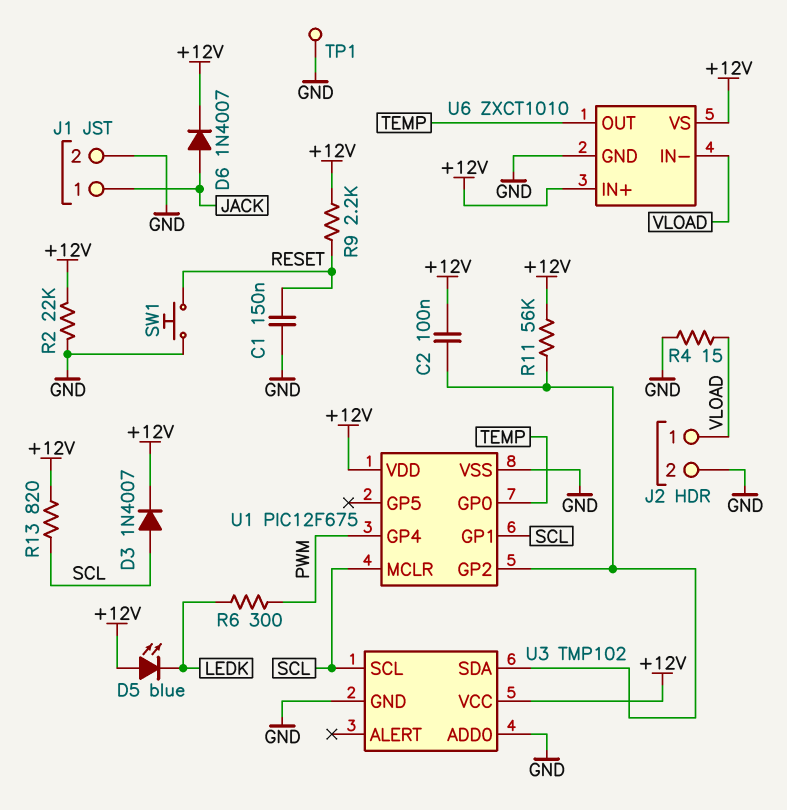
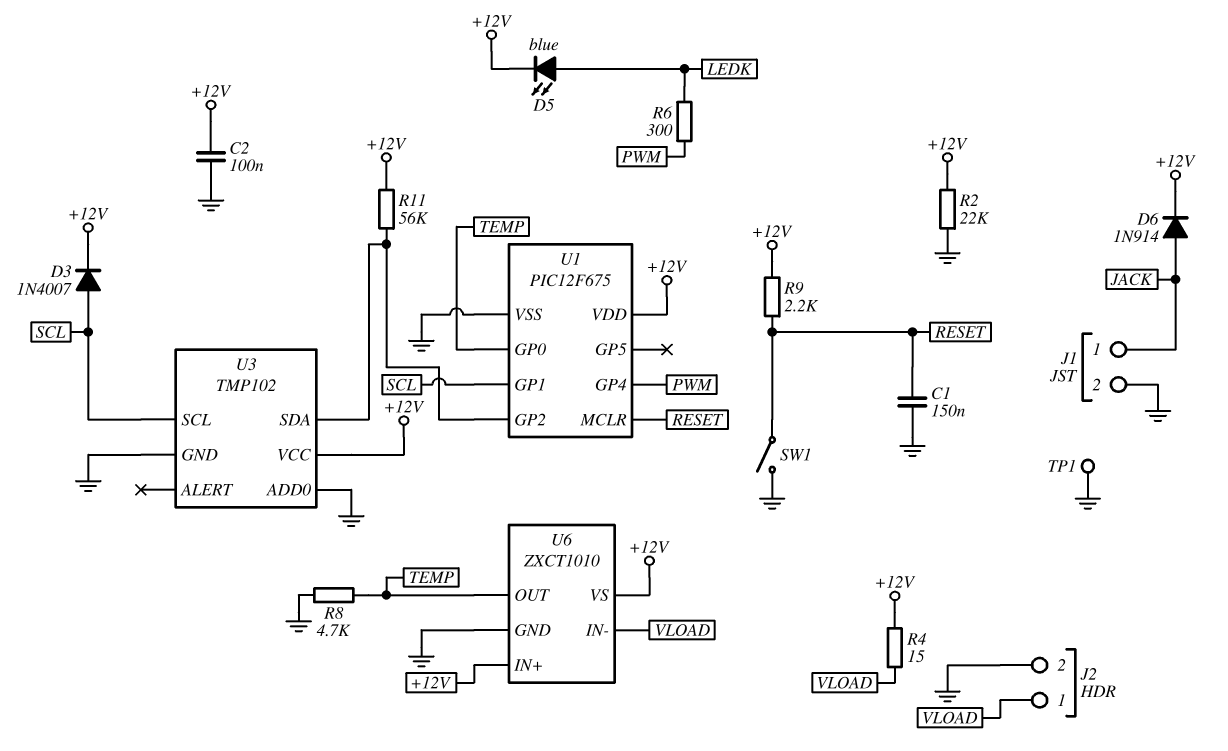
C2: 100nF (+12V, U1/GP2) -> 100nF (+12V, GND)
D5: LED blue (A +12V, K LEDK) -> LED blue (A LEDK, K +12V)
D6: diode 1N4007 (A JACK, K +12V) -> diode 1N914 (A JACK, K +12V)
R4: 15 (GND, VLOAD) -> 15 (+12V, VLOAD)
R8: none -> 4.7k (GND, TEMP)
R13: 820 (+12V, SCL) -> none
SW1: button (GND, RESET) -> switch (GND, RESET)
U1 pin MCLR: SCL -> RESET

